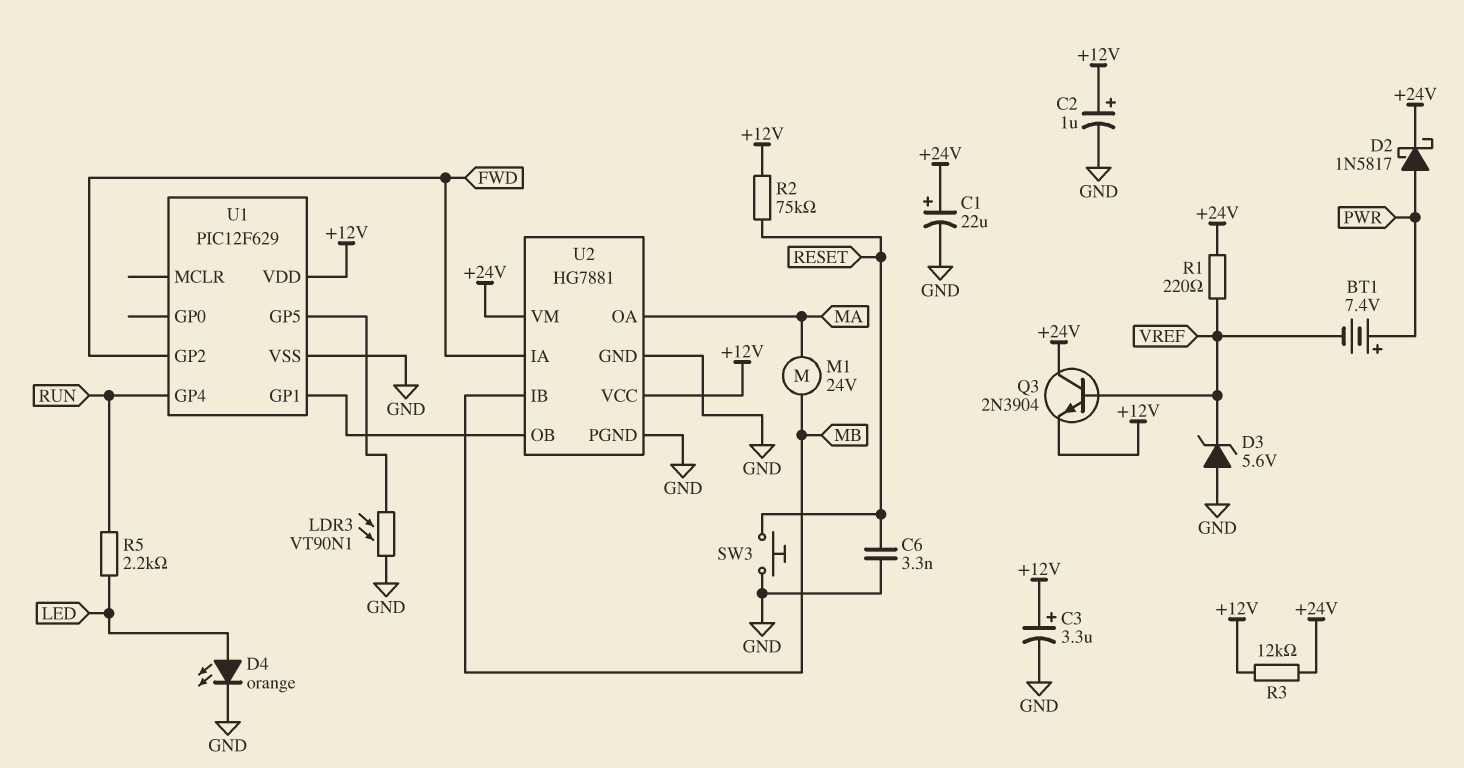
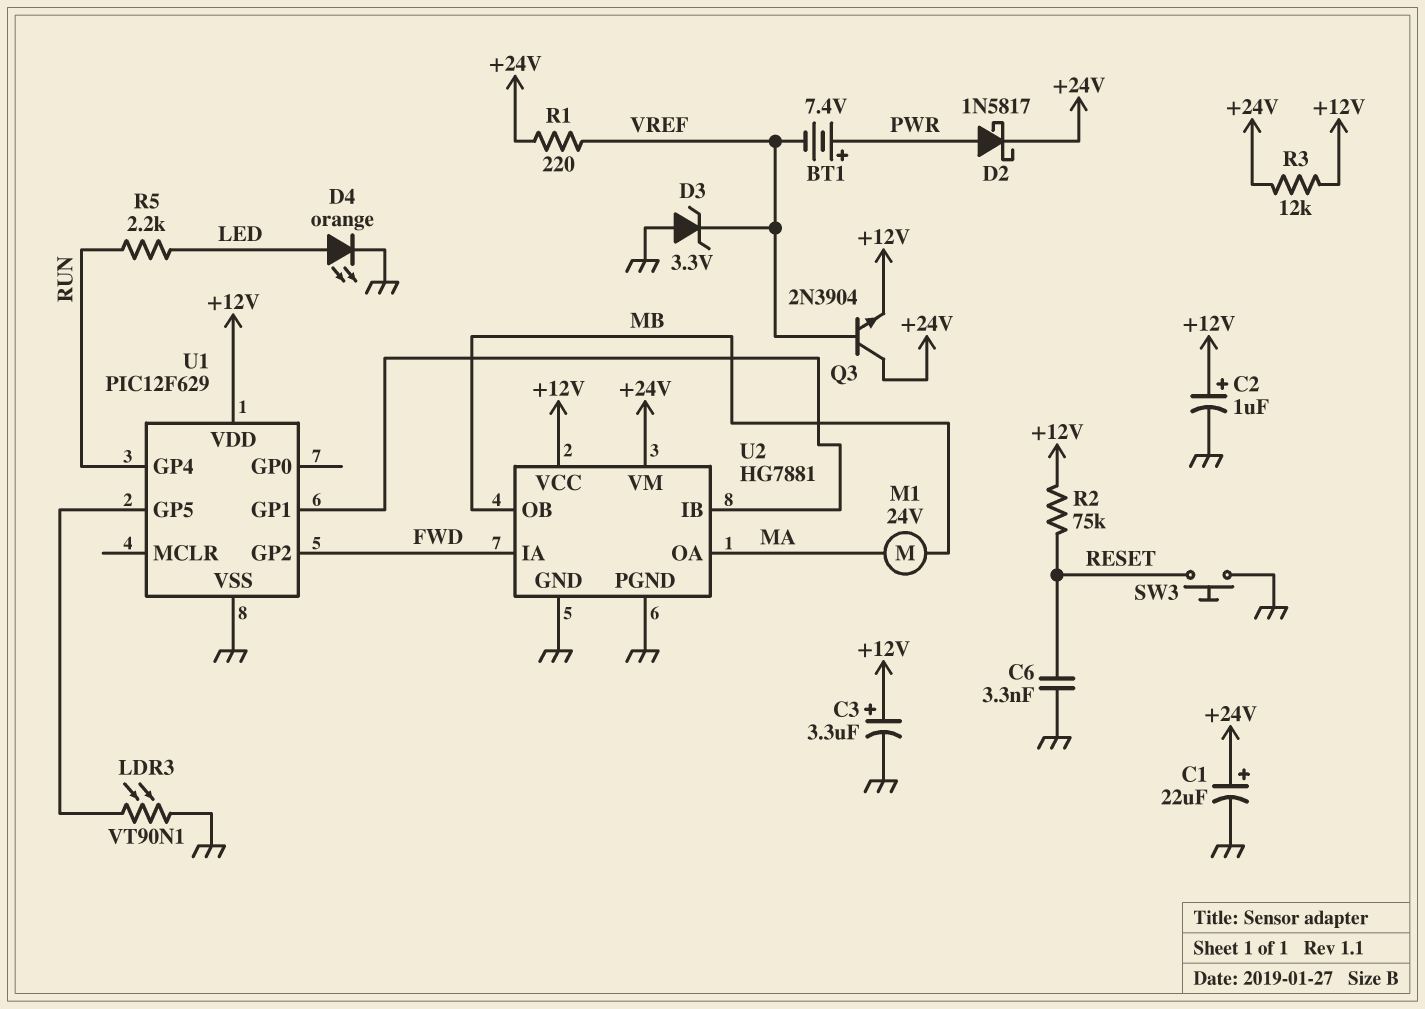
D3: zener 5.6V (A GND, K VREF) -> zener 3.3V (A GND, K VREF)
U2 pin IB: MB -> U1/GP1
U2 pin OB: U1/GP1 -> MB

